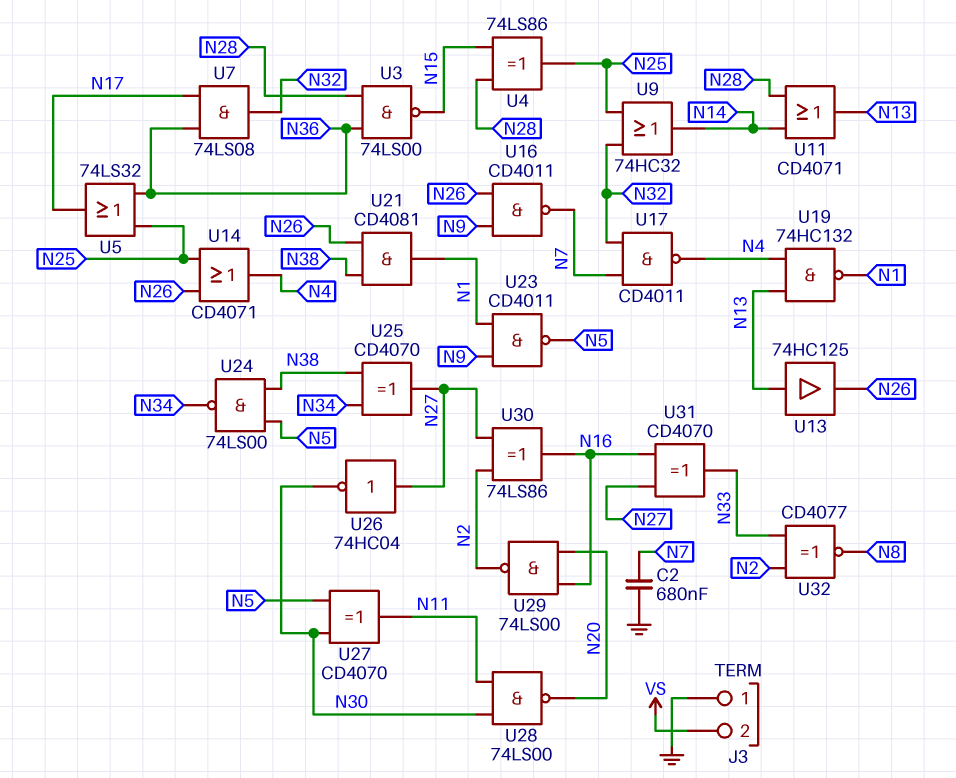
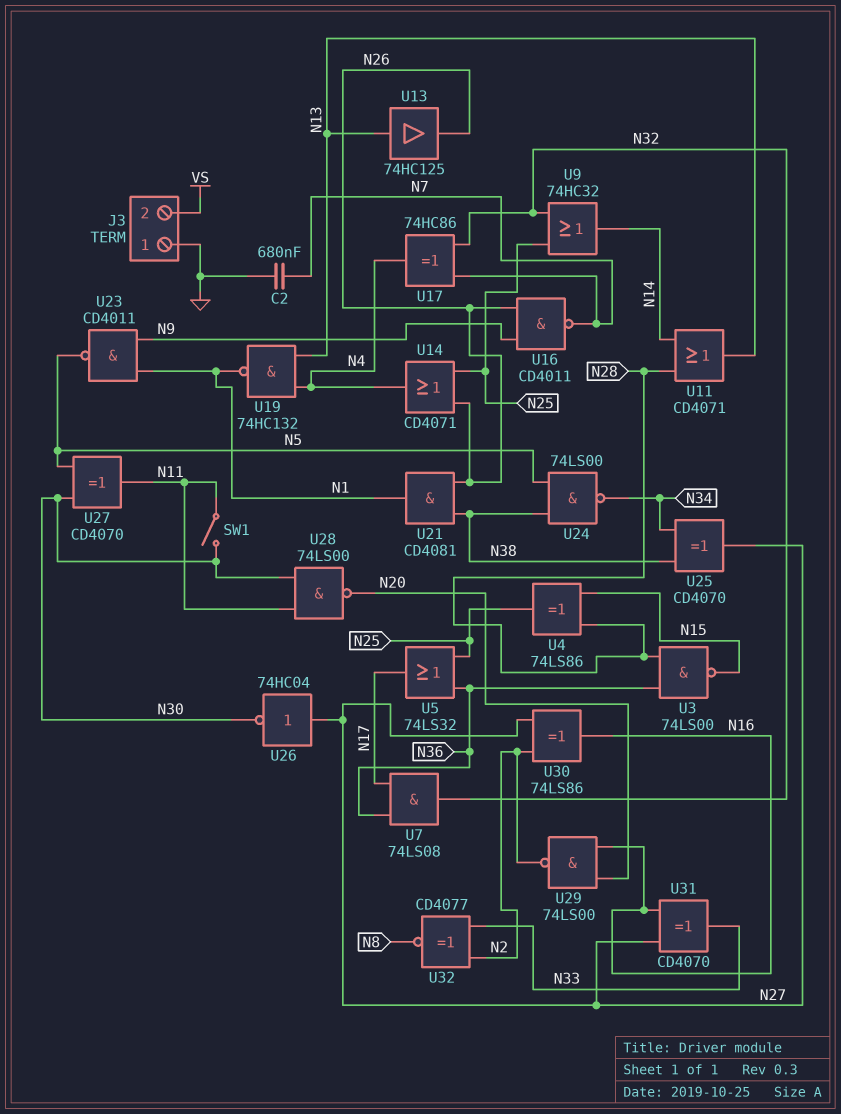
SW1: none -> switch (N11, N30)
U17: NAND CD4011 (in N7, in N32, out N4) -> XOR 74HC86 (in N7, in N32, out N4)

